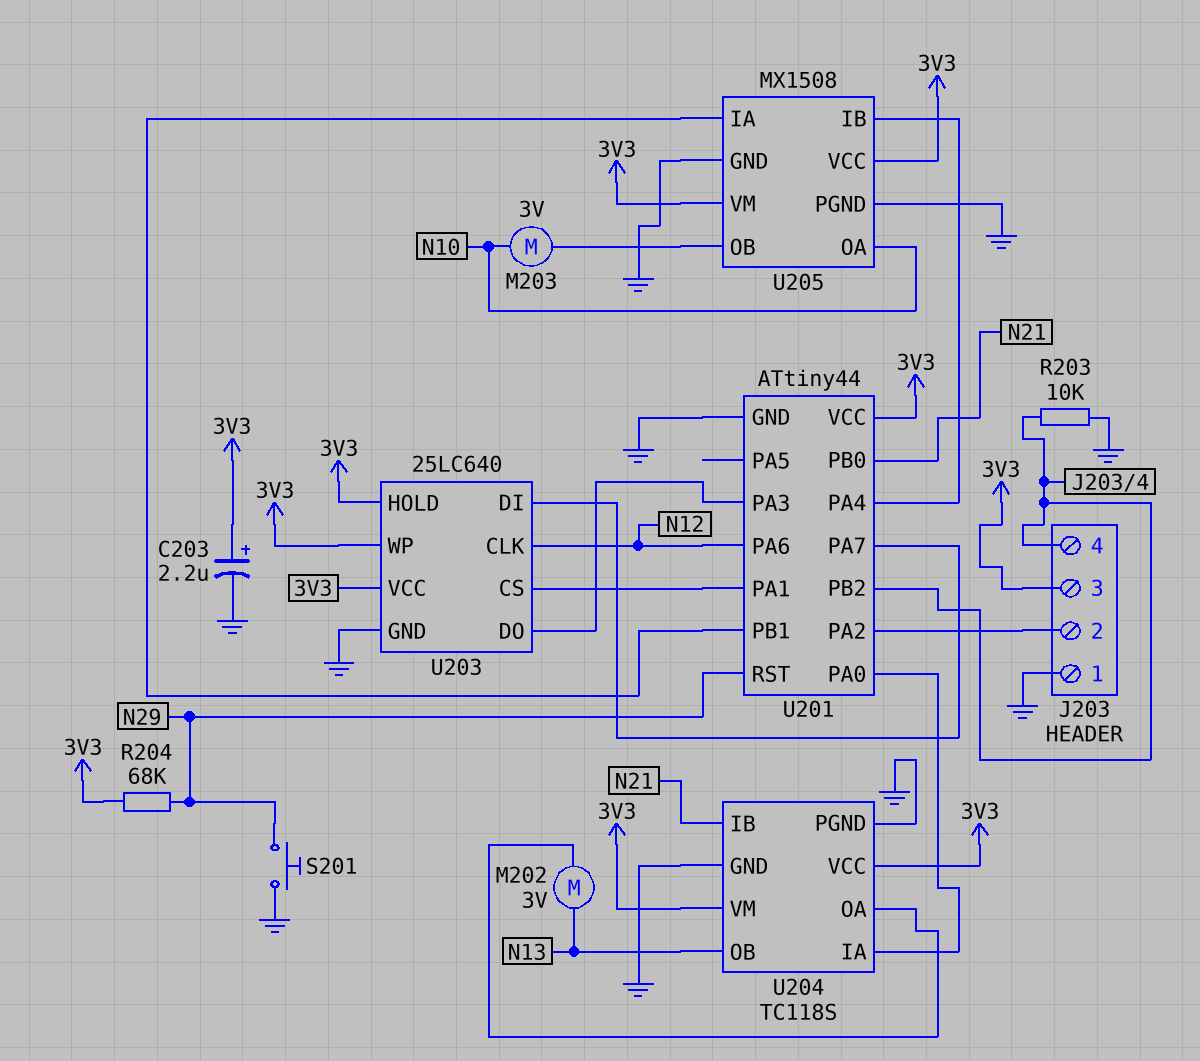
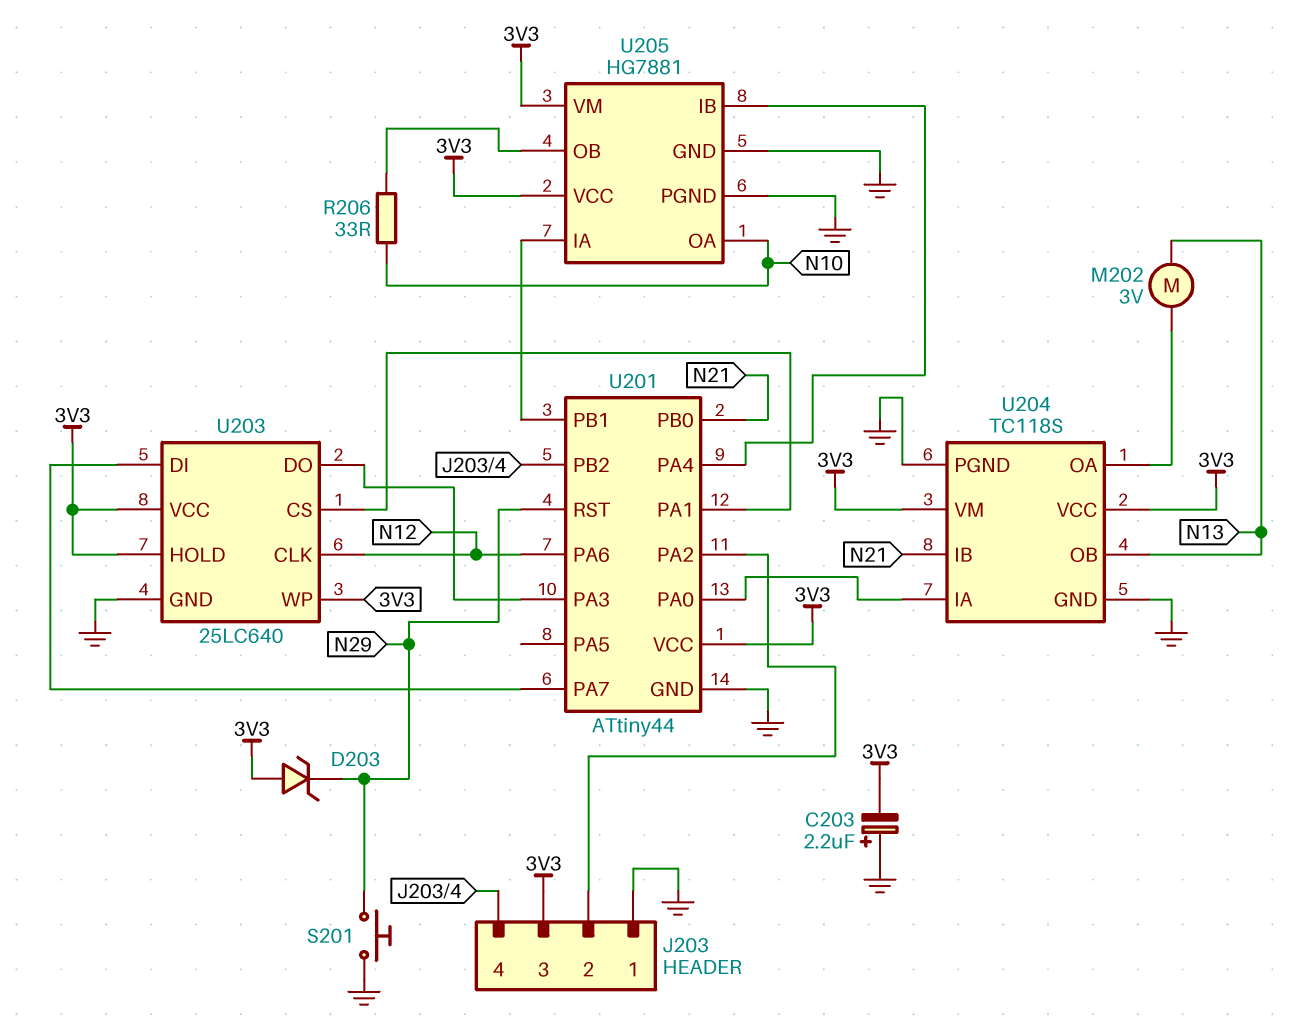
C203: 2.2uF (plus 3V3, minus GND) -> 2.2uF (plus GND, minus 3V3)
D203: none -> zener (A 3V3, K N29)
M203: motor 3V (N10, U205/OB) -> none
R203: 10k (GND, J203/4) -> none
R204: 68k (3V3, N29) -> none
R206: none -> 33 (N10, U205/OB)
U205: MX1508 -> HG7881

